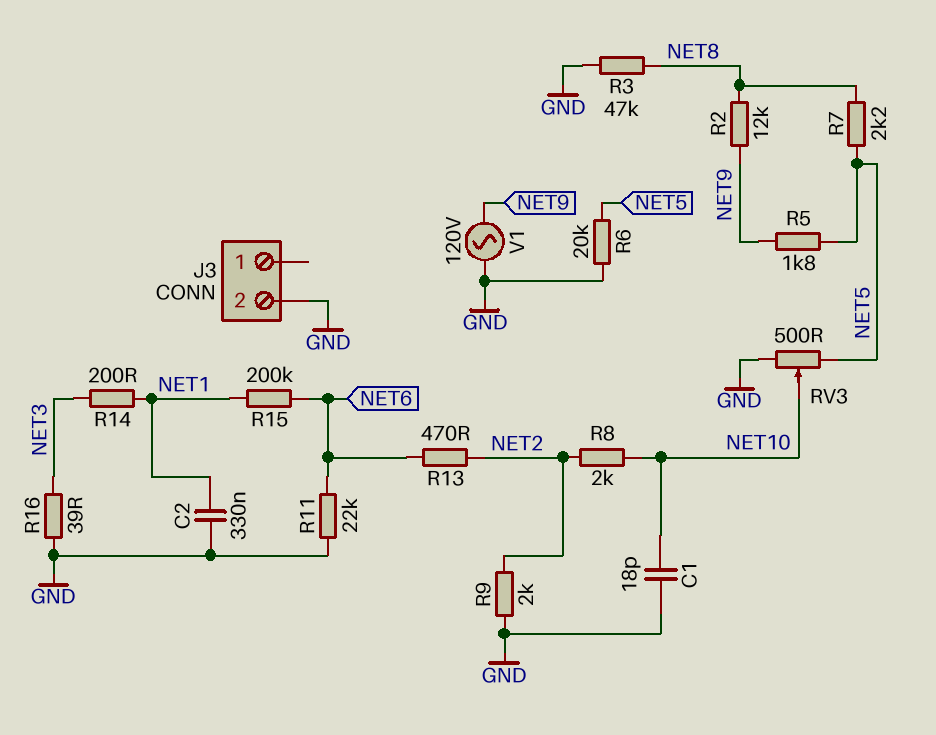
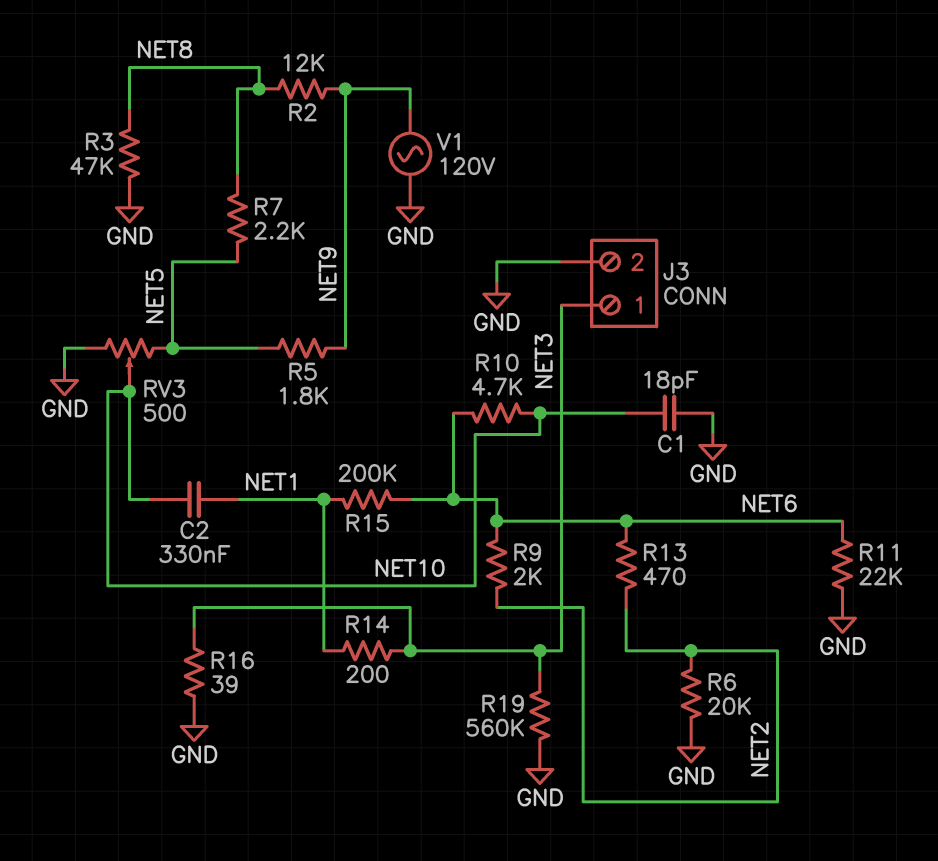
C2: 330nF (GND, NET1) -> 330nF (NET1, NET10)
J3 pin 1: none -> NET3
R6: 20k (GND, NET5) -> 20k (GND, NET2)
R8: 2k (NET2, NET10) -> none
R9: 2k (GND, NET2) -> 2k (NET2, NET6)
R10: none -> 4.7k (NET6, NET10)
R19: none -> 560k (GND, NET3)

